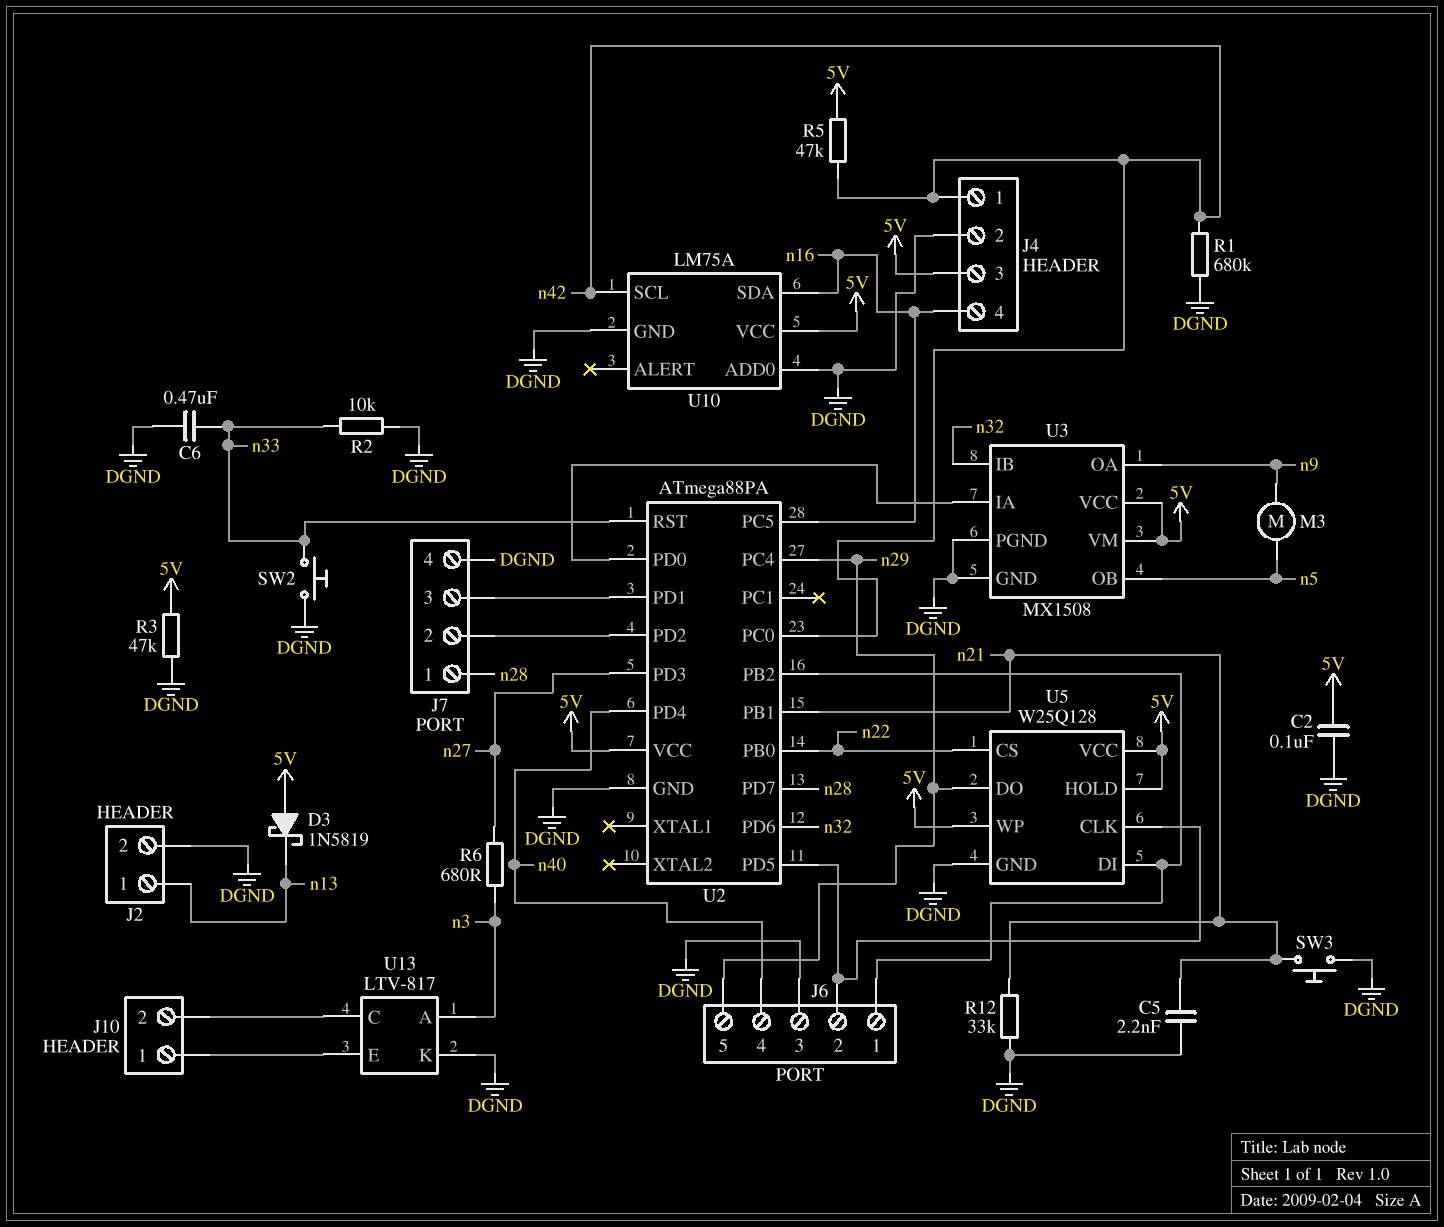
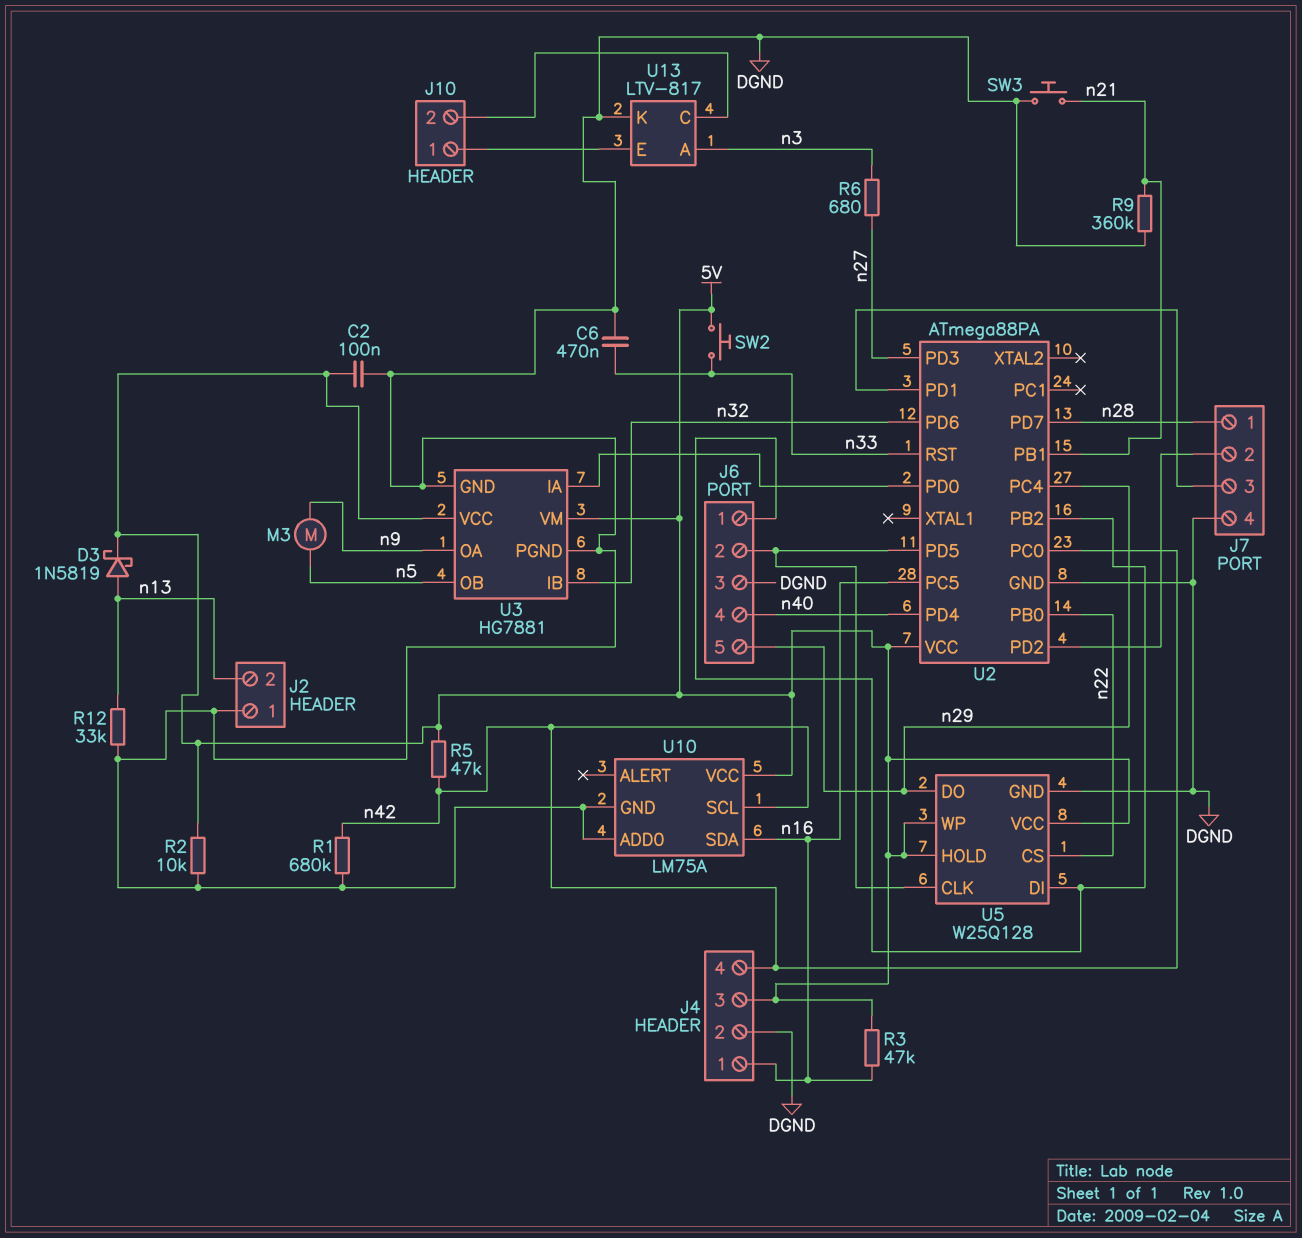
C5: 2.2nF (DGND, n21) -> none
D3: schottky 1N5819 (A 5V, K n13) -> schottky 1N5819 (A n13, K 5V)
J2 pin 1: n13 -> DGND
J2 pin 2: DGND -> n13
J4 pin 1: n42 -> n16
J4 pin 4: n16 -> n42
R2: 10k (DGND, n33) -> 10k (5V, DGND)
R3: 47k (5V, DGND) -> 47k (5V, n16)
R9: none -> 360k (DGND, n21)
R12: 33k (DGND, n21) -> 33k (DGND, n13)
SW2: button (DGND, n33) -> button (5V, n33)
U3: MX1508 -> HG7881

